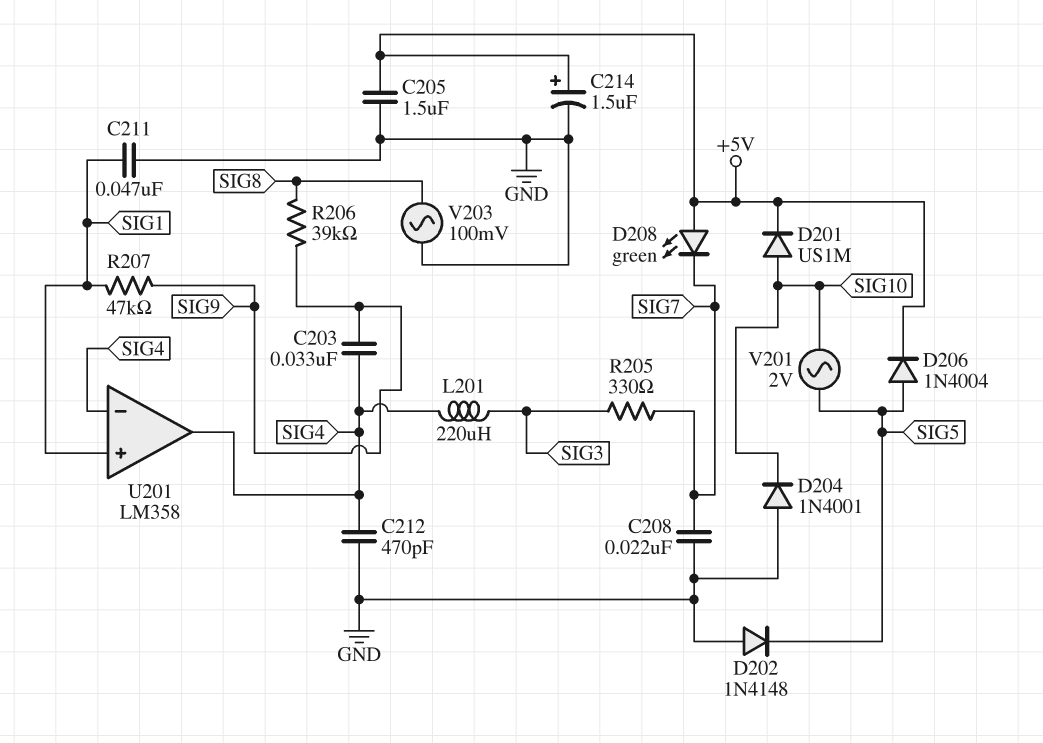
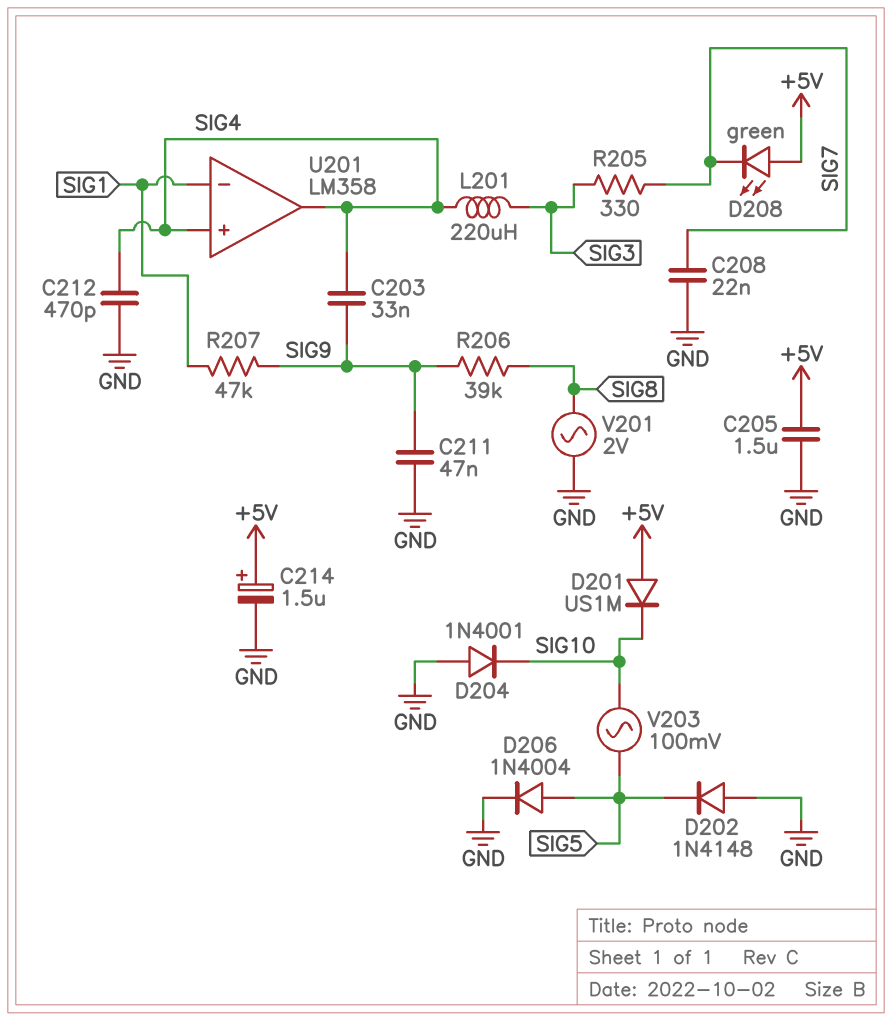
C211: 47nF (GND, SIG1) -> 47nF (GND, SIG9)
D201: diode US1M (A SIG10, K +5V) -> diode US1M (A +5V, K SIG10)
D206: diode 1N4004 (A SIG5, K +5V) -> diode 1N4004 (A SIG5, K GND)
U201 pin in+: SIG1 -> SIG4
U201 pin in-: SIG4 -> SIG1
V201: AC 2V (SIG5, SIG10) -> AC 2V (GND, SIG8)
V203: AC 100mV (GND, SIG8) -> AC 100mV (SIG5, SIG10)

